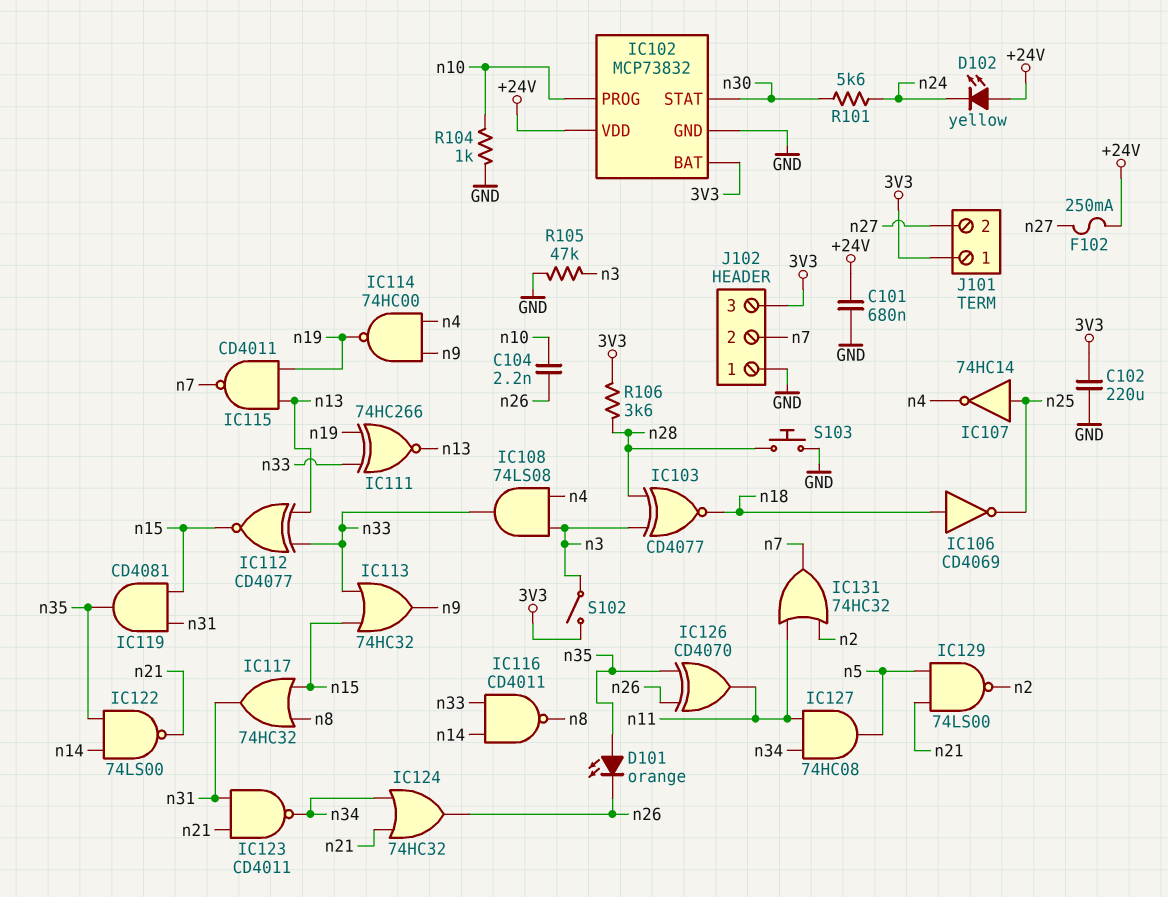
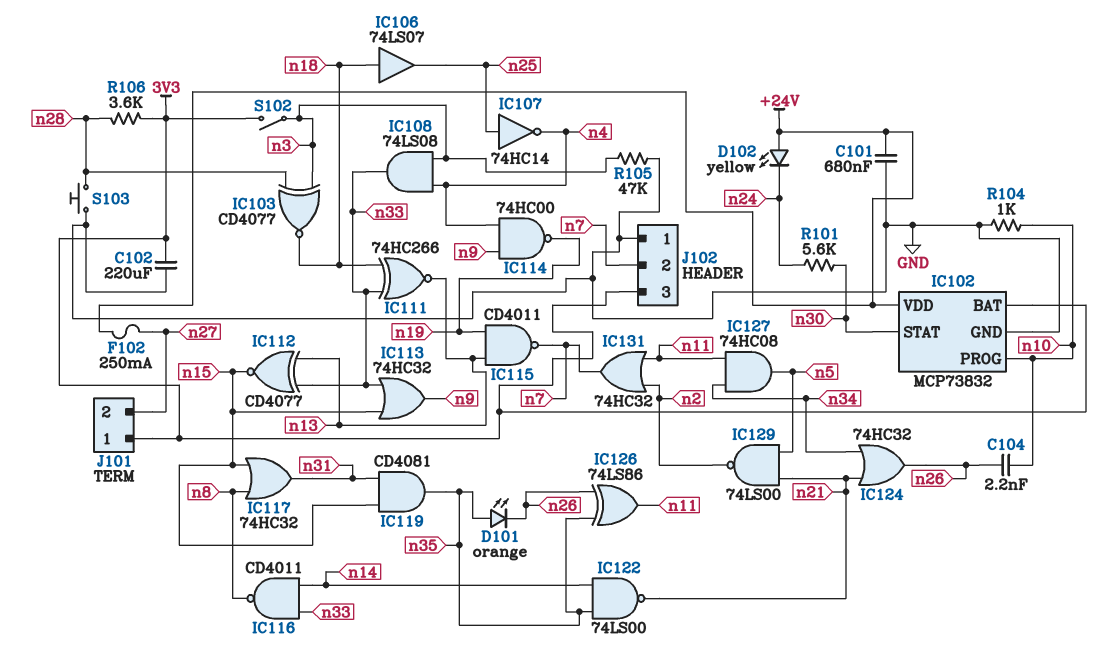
IC106: NOT CD4069 (in n18, out n25) -> buffer 74LS07 (in n18, out n25)
IC111: XNOR 74HC266 (in n19, in n33, out n13) -> XNOR 74HC266 (in n18, in n33, out n13)
IC123: NAND CD4011 (in n21, in n31, out n34) -> none
IC126: XOR CD4070 (in n26, in n35, out n11) -> XOR 74LS86 (in n26, in n35, out n11)

